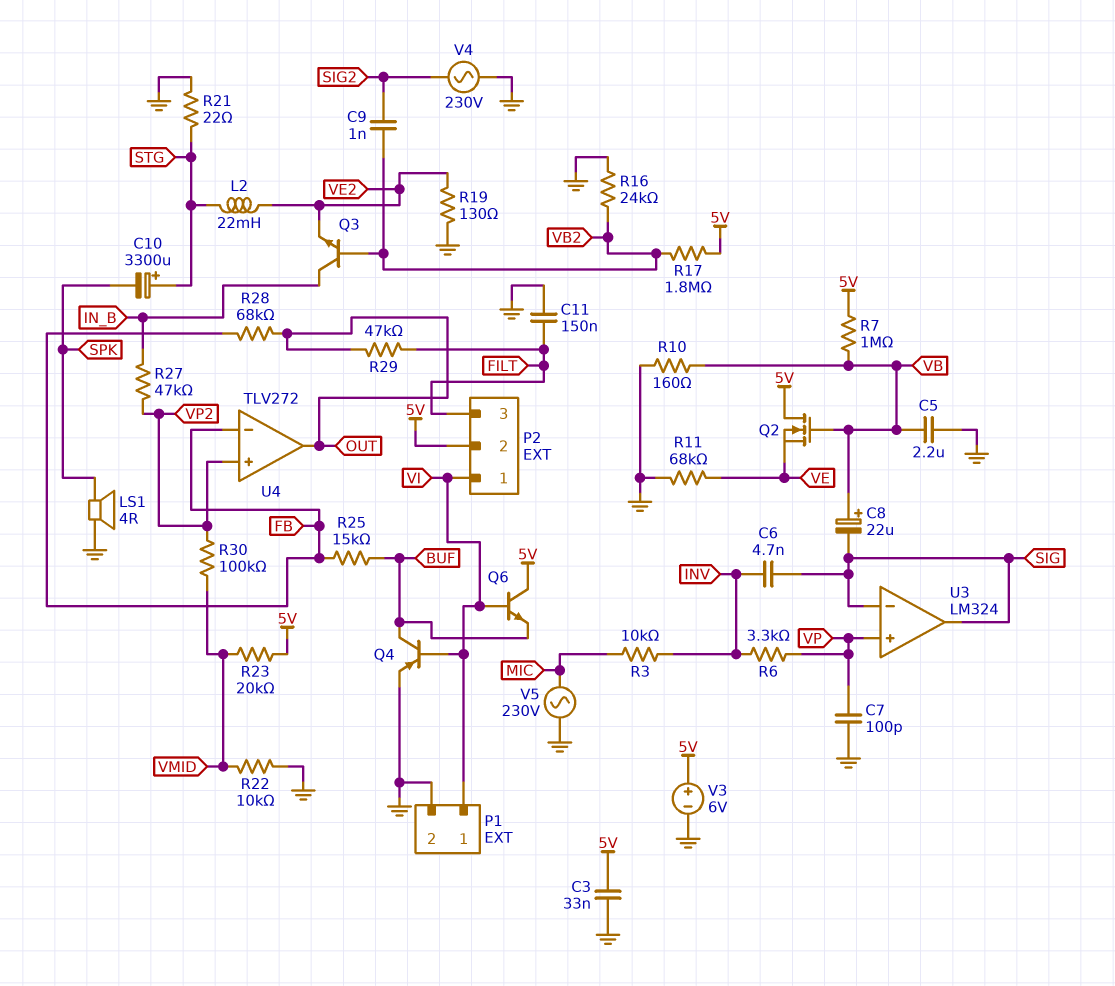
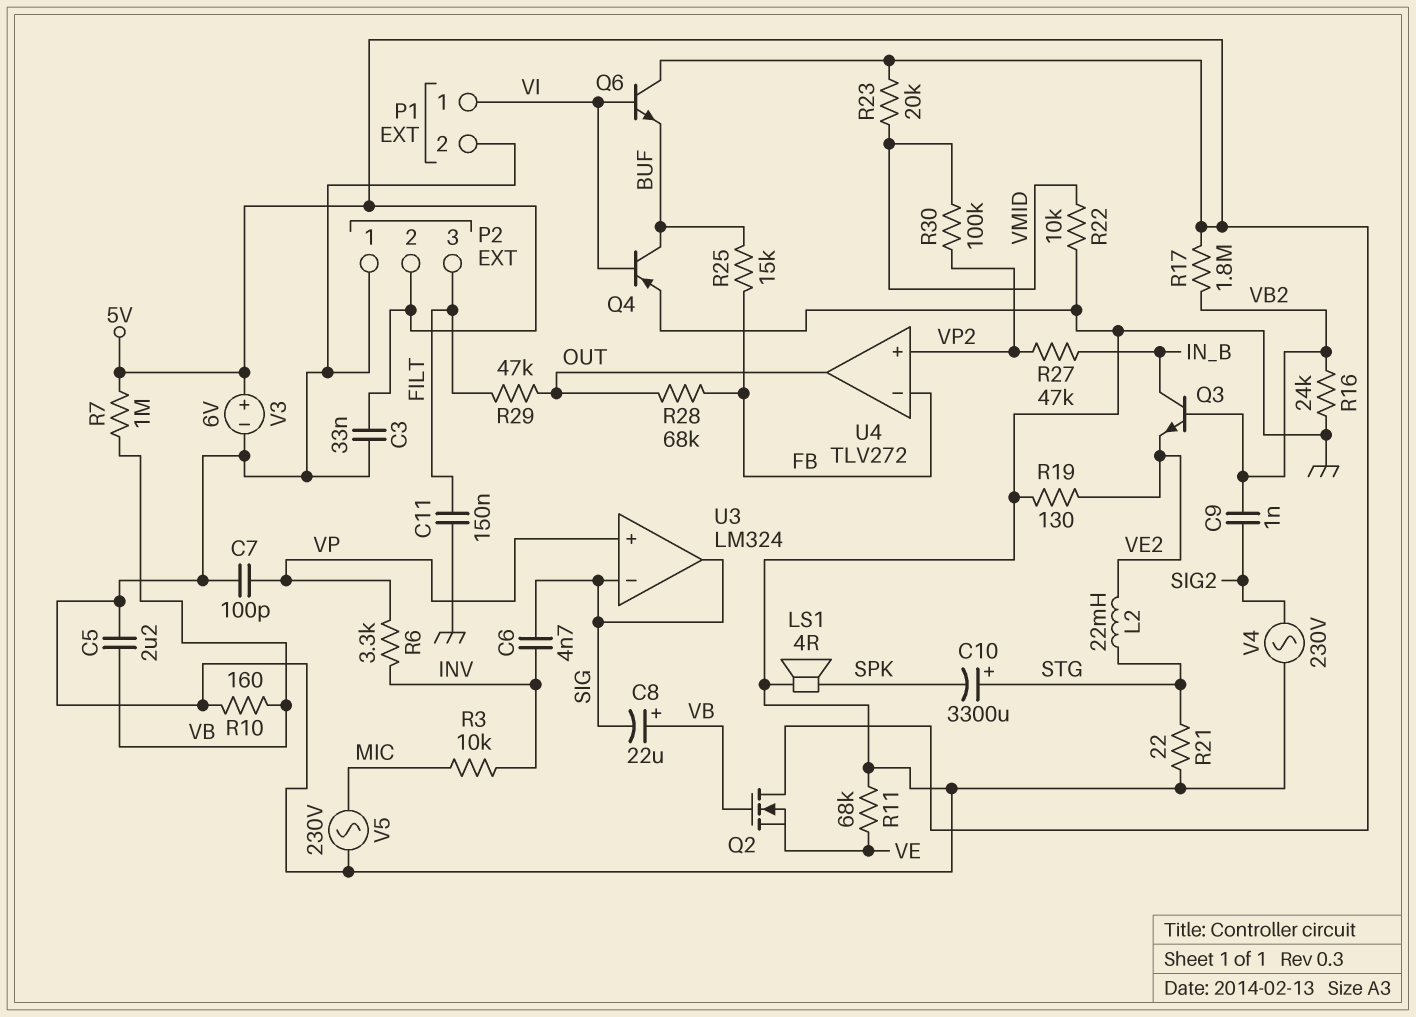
P2 pin 1: VI -> GND

